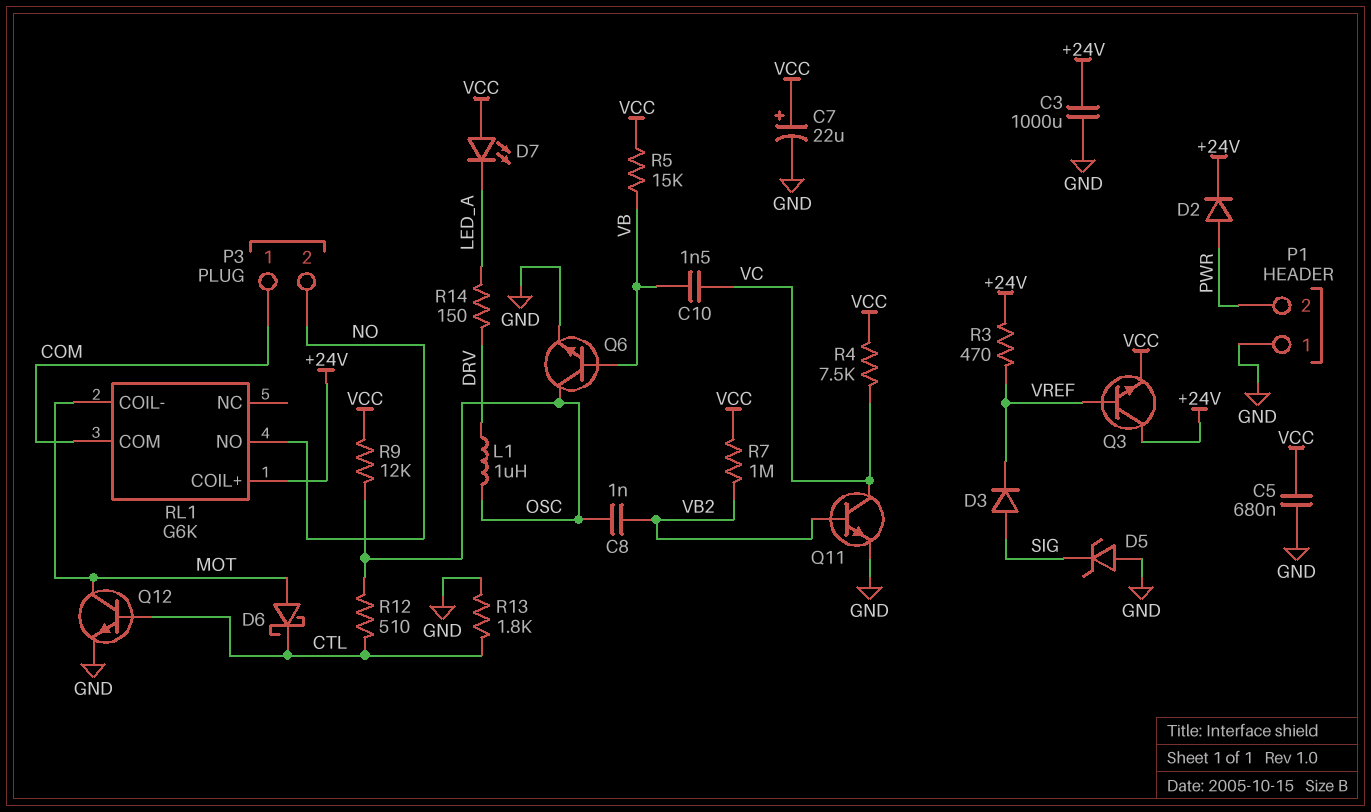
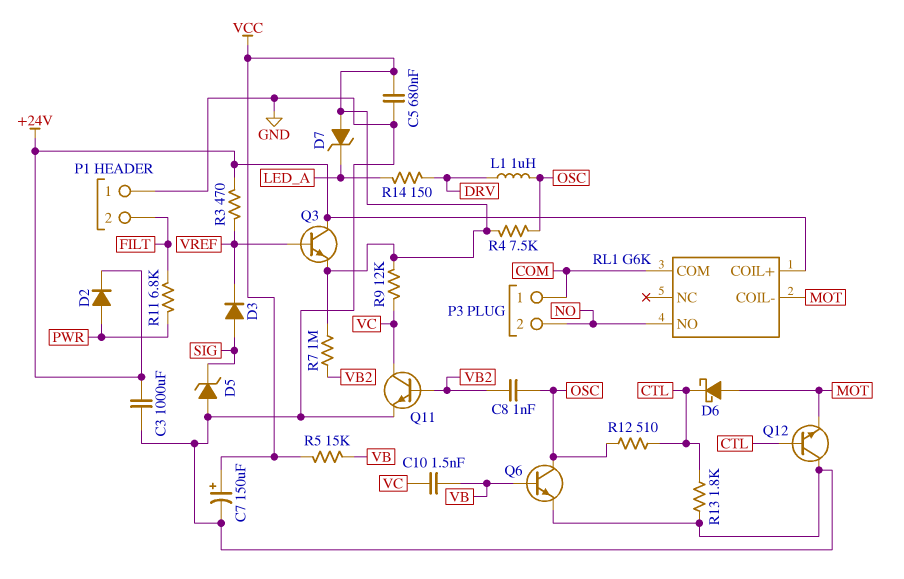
C7: 22uF (plus VCC, minus GND) -> 150uF (plus VCC, minus GND)
D7: LED (A VCC, K LED_A) -> zener (A VCC, K LED_A)
P1 pin 2: PWR -> FILT
Q12: NPN (B CTL, C MOT, E GND) -> NPN (B CTL, C GND, E MOT)
R4: 7.5k (VC, VCC) -> 7.5k (OSC, VCC)
R9: 12k (OSC, VCC) -> 12k (VC, VCC)
R11: none -> 6.8k (FILT, PWR)

